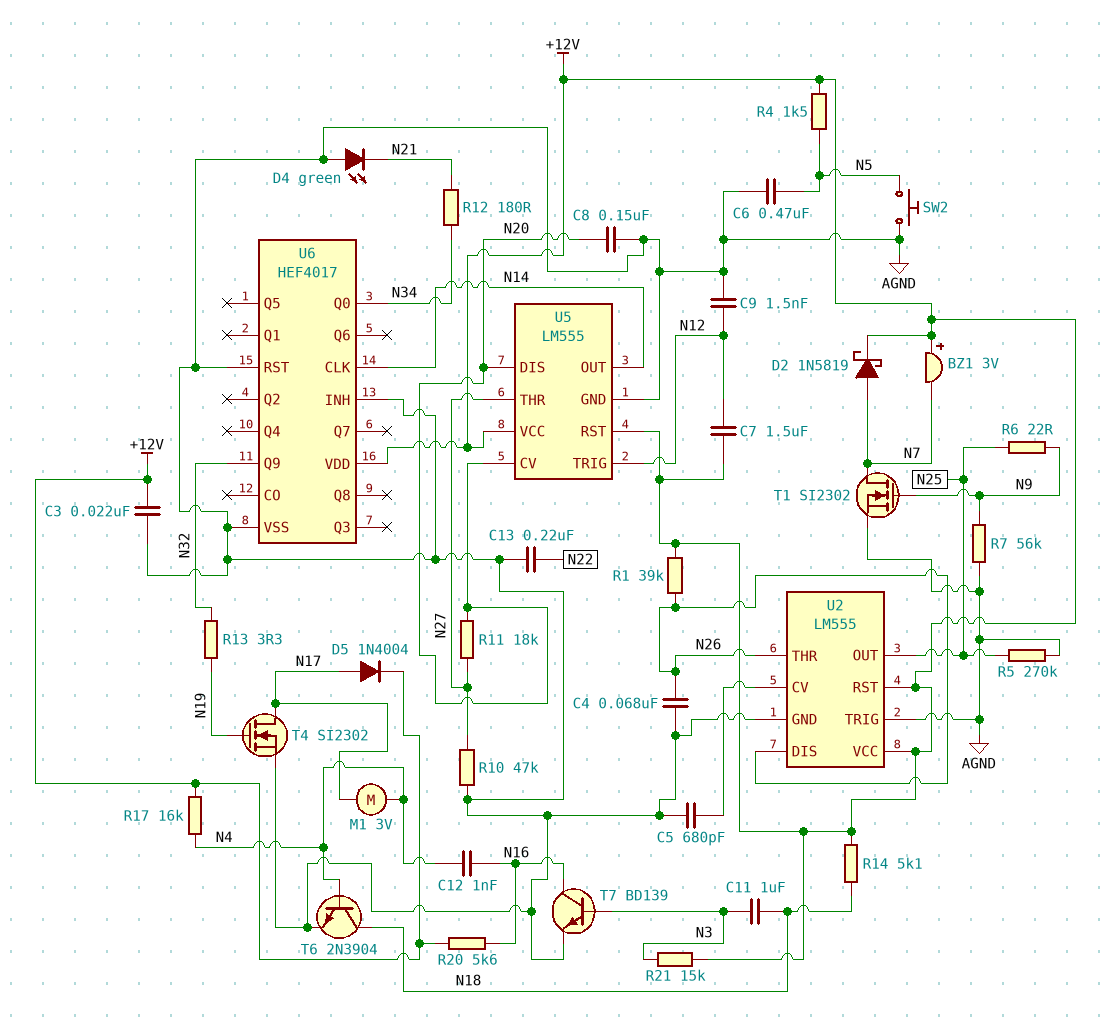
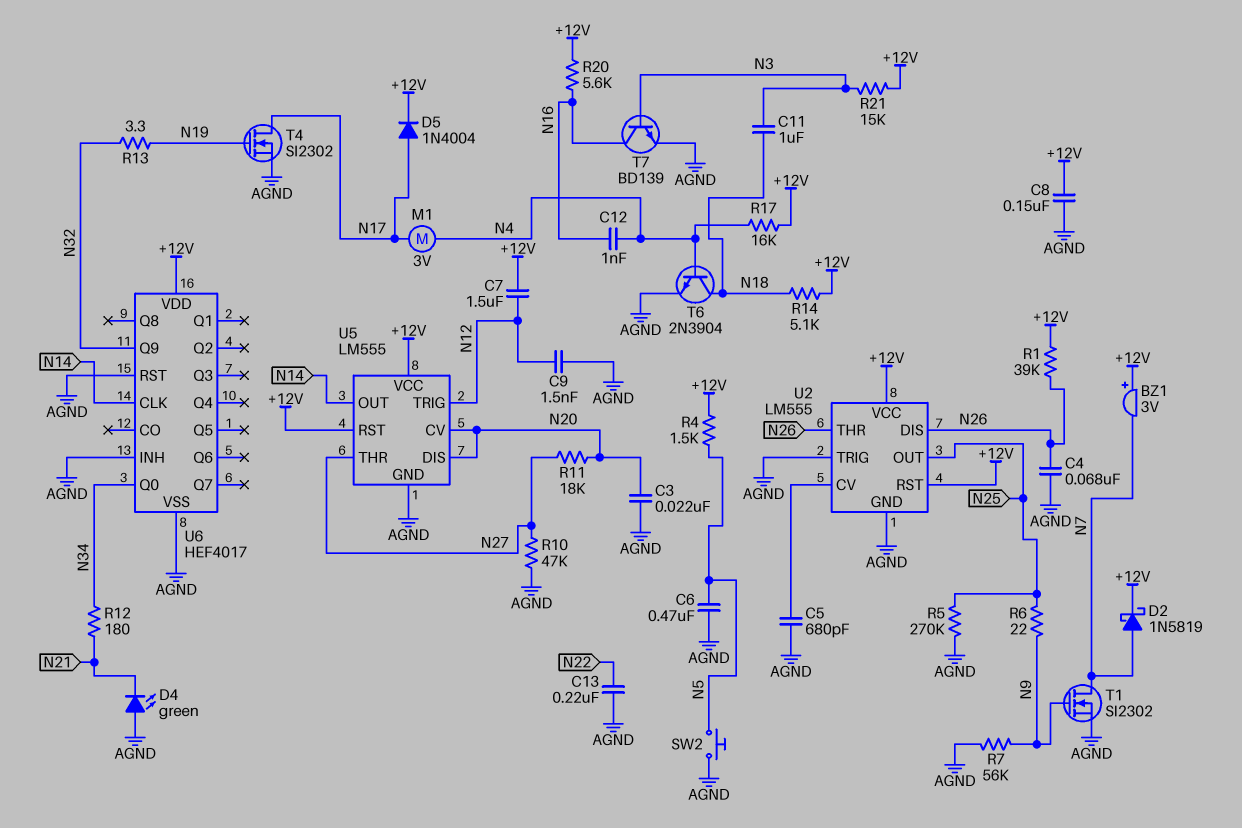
C3: 22nF (+12V, AGND) -> 22nF (AGND, N20)
C8: 150nF (AGND, N20) -> 150nF (+12V, AGND)

